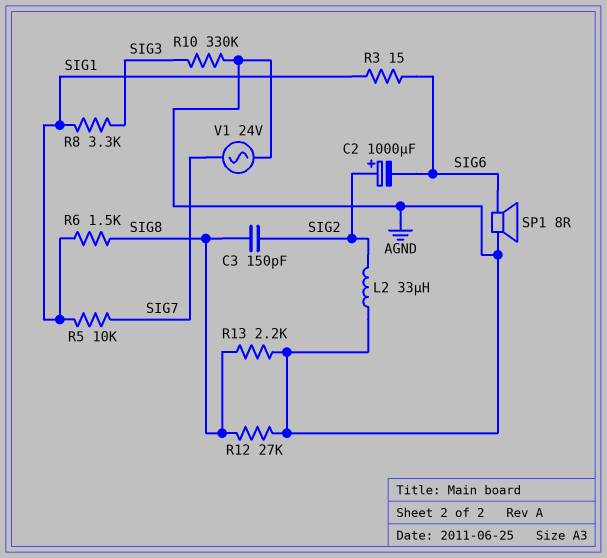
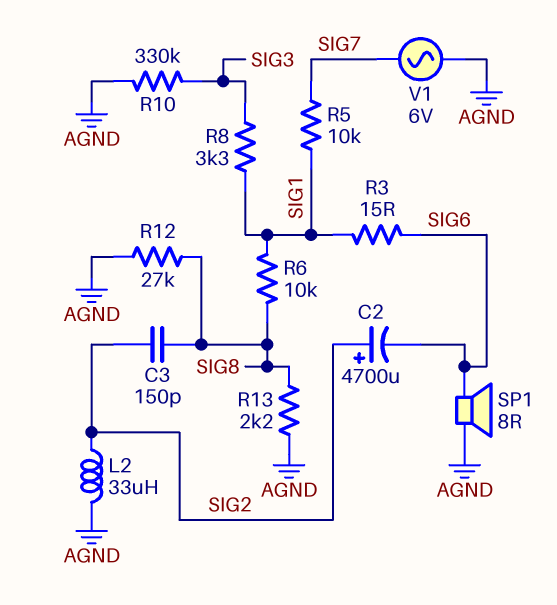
C2: 1000uF (plus SIG2, minus SIG6) -> 4700uF (plus SIG2, minus SIG6)
R6: 1.5k (SIG1, SIG8) -> 10k (SIG1, SIG8)
V1: AC 24V (AGND, SIG7) -> AC 6V (AGND, SIG7)

